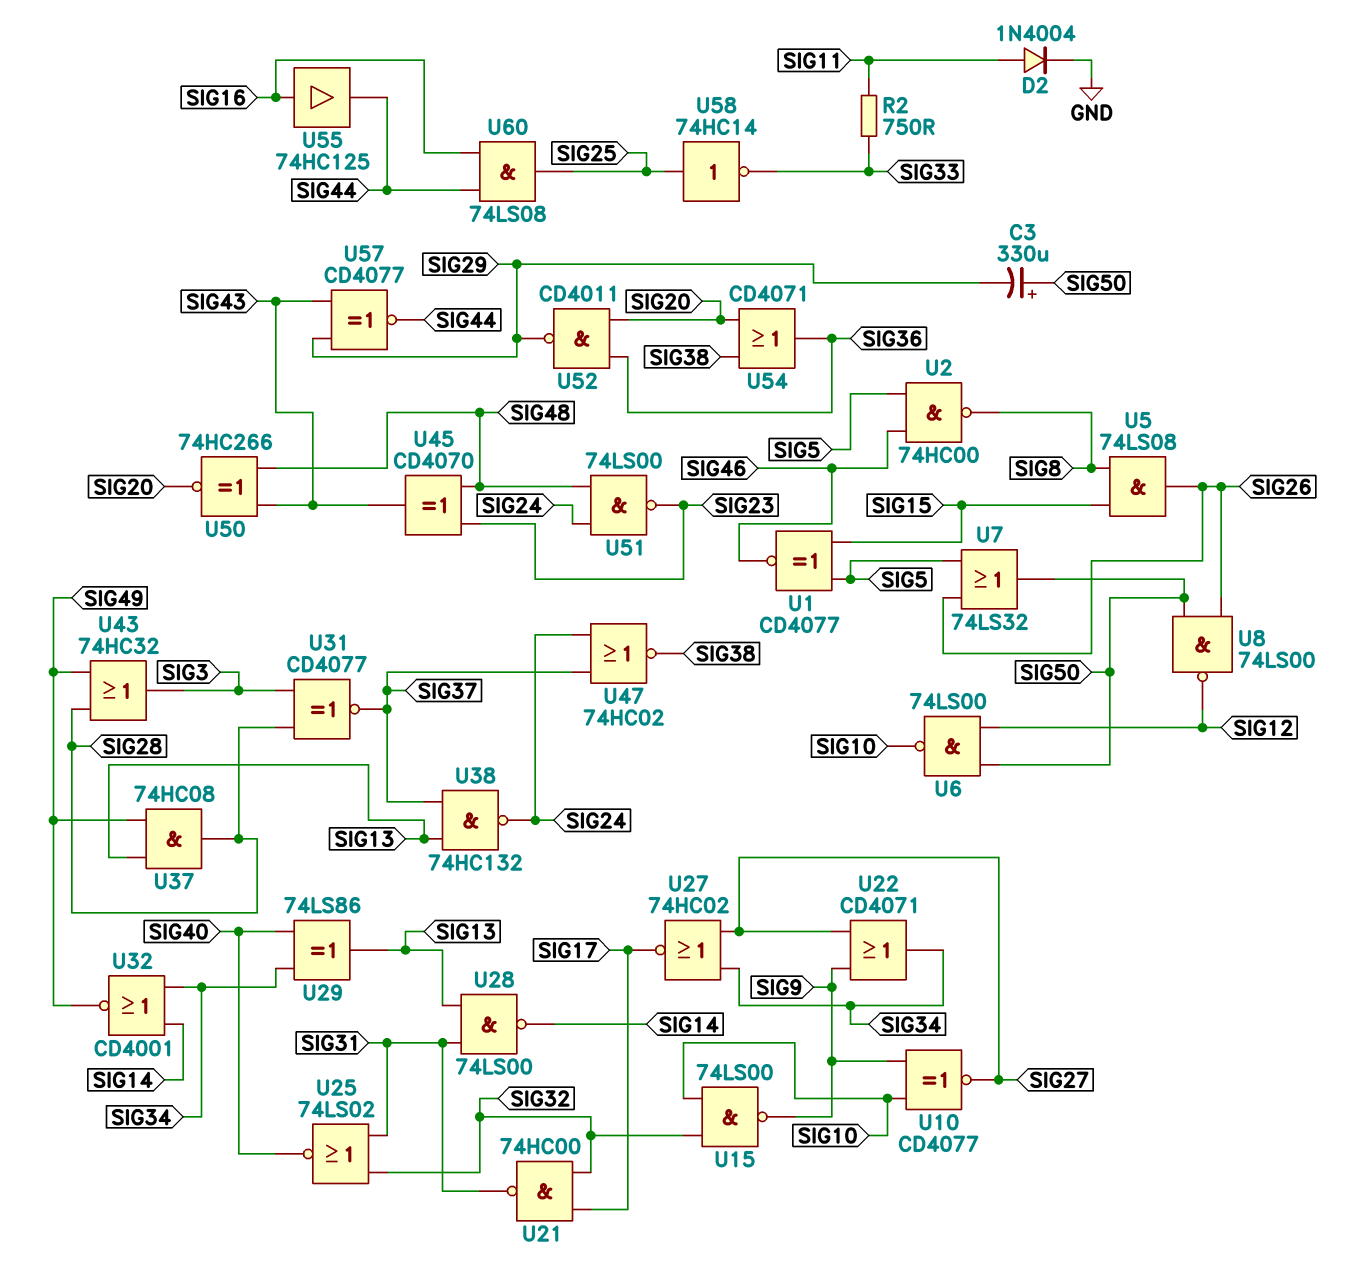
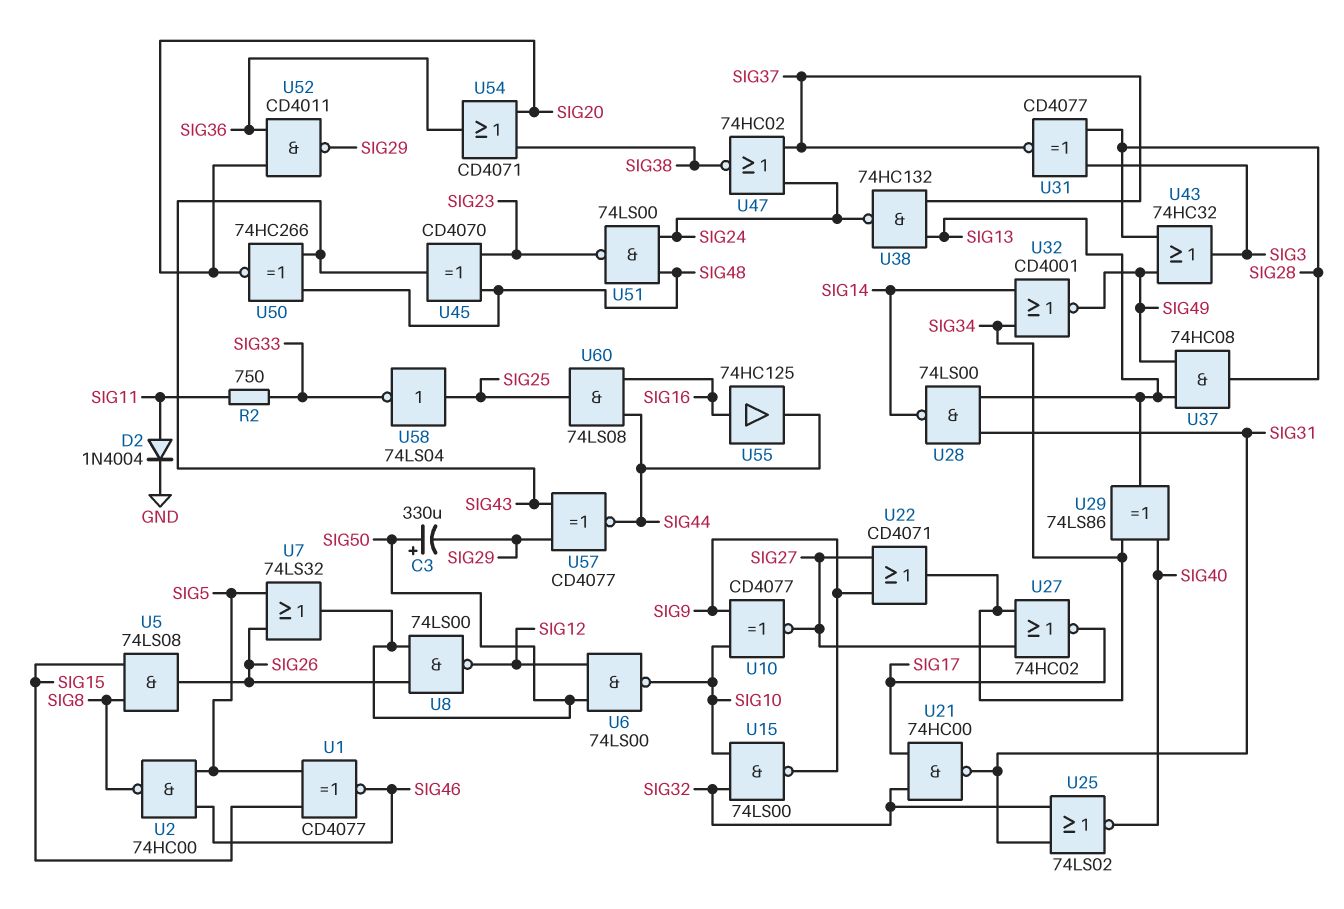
U58: NOT 74HC14 (in SIG25, out SIG33) -> NOT 74LS04 (in SIG25, out SIG33)

